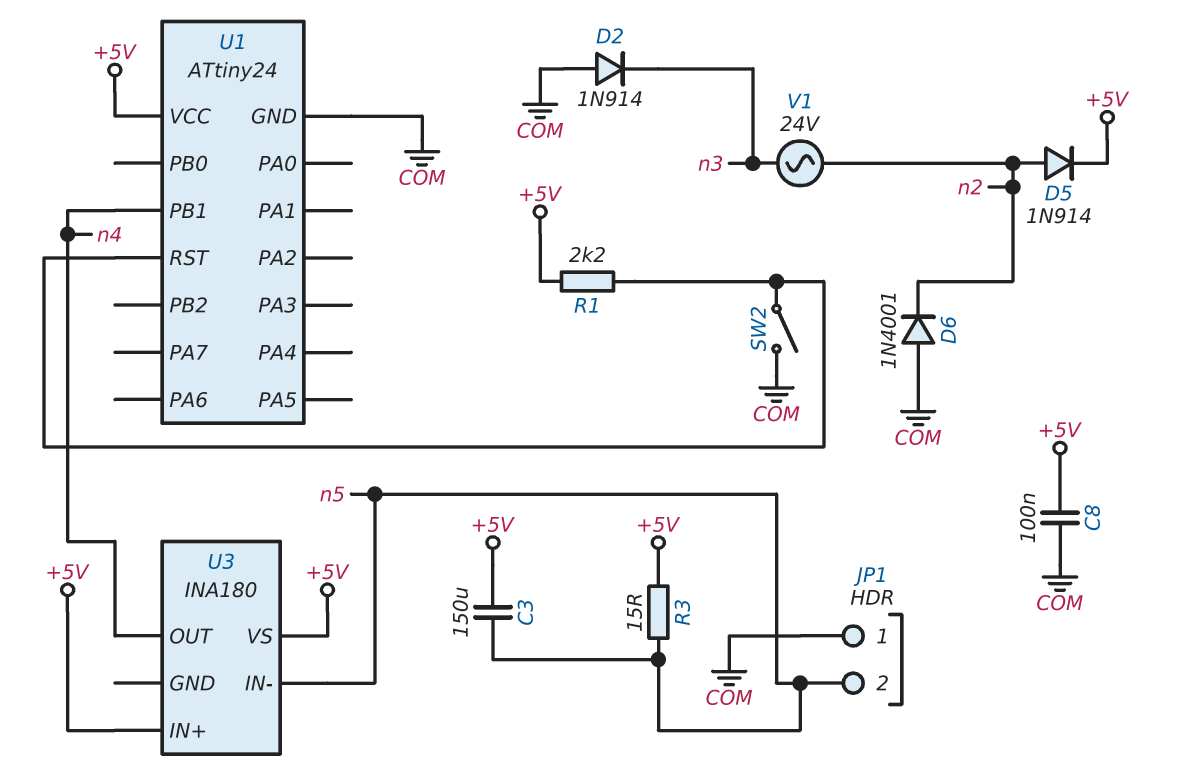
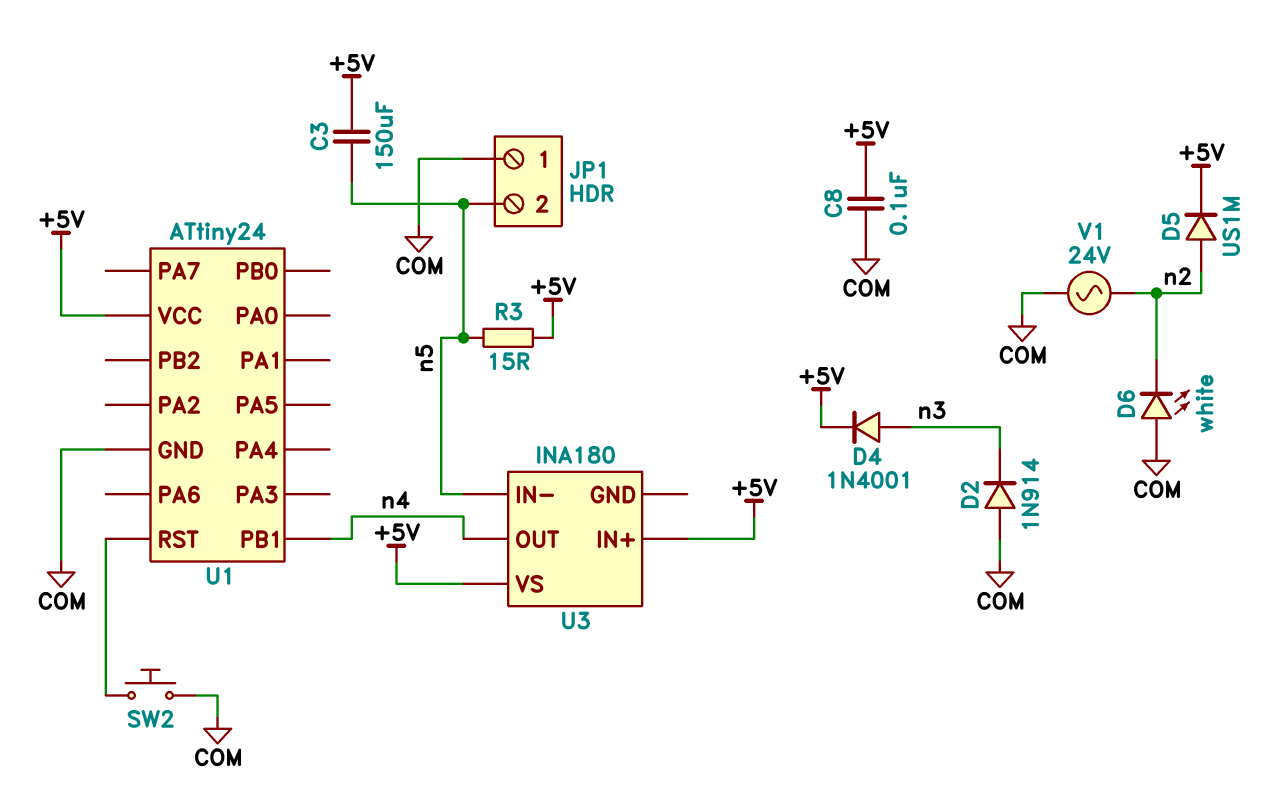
D4: none -> diode 1N4001 (A n3, K +5V)
D5: diode 1N914 (A n2, K +5V) -> diode US1M (A n2, K +5V)
D6: diode 1N4001 (A COM, K n2) -> LED white (A COM, K n2)
R1: 2.2k (+5V, U1/RST) -> none
SW2: switch (COM, U1/RST) -> button (COM, U1/RST)
V1: AC 24V (n2, n3) -> AC 24V (COM, n2)

